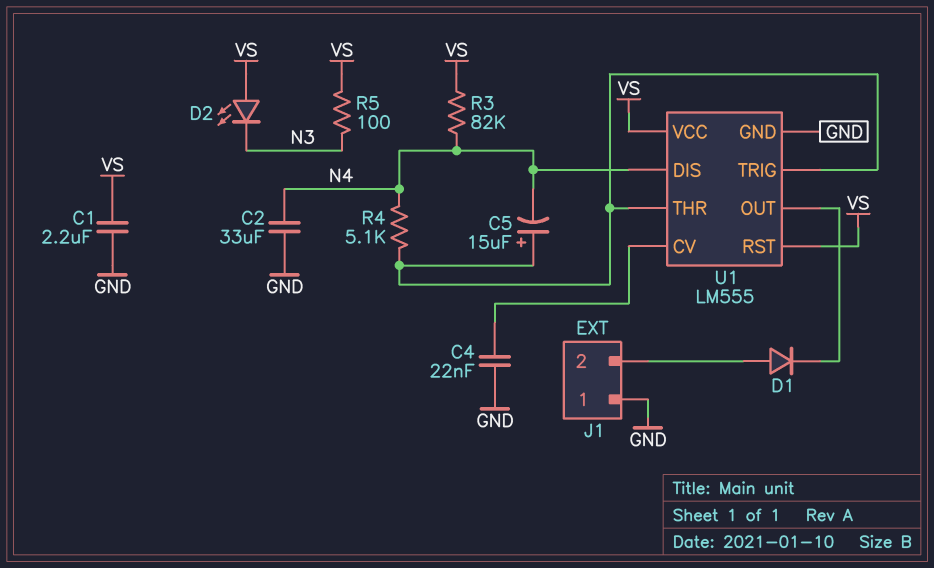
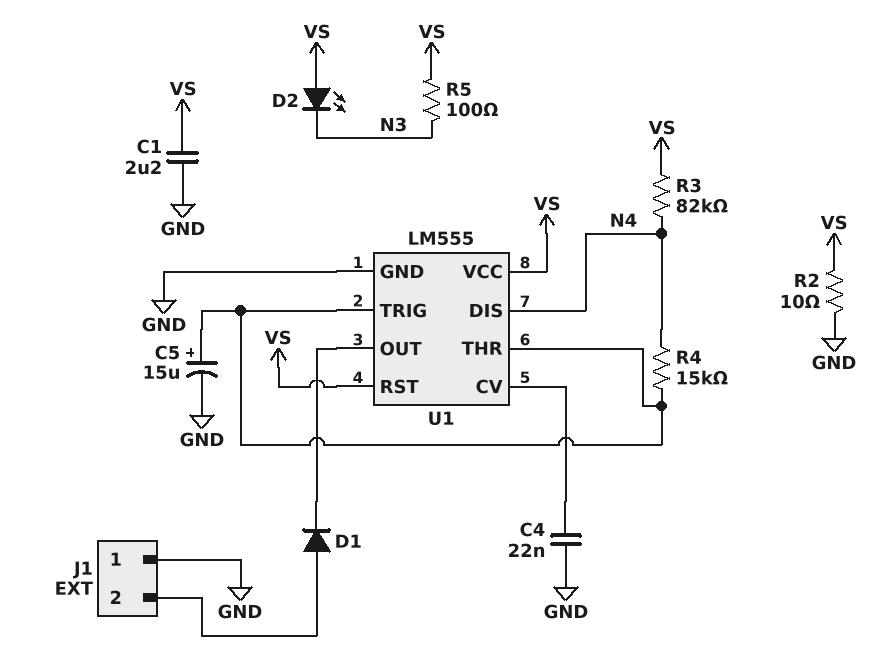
C2: 33uF (GND, N4) -> none
C5: 15uF (plus U1/THR, minus N4) -> 15uF (plus U1/THR, minus GND)
R2: none -> 10 (GND, VS)
R4: 5.1k (N4, U1/THR) -> 15k (N4, U1/THR)

